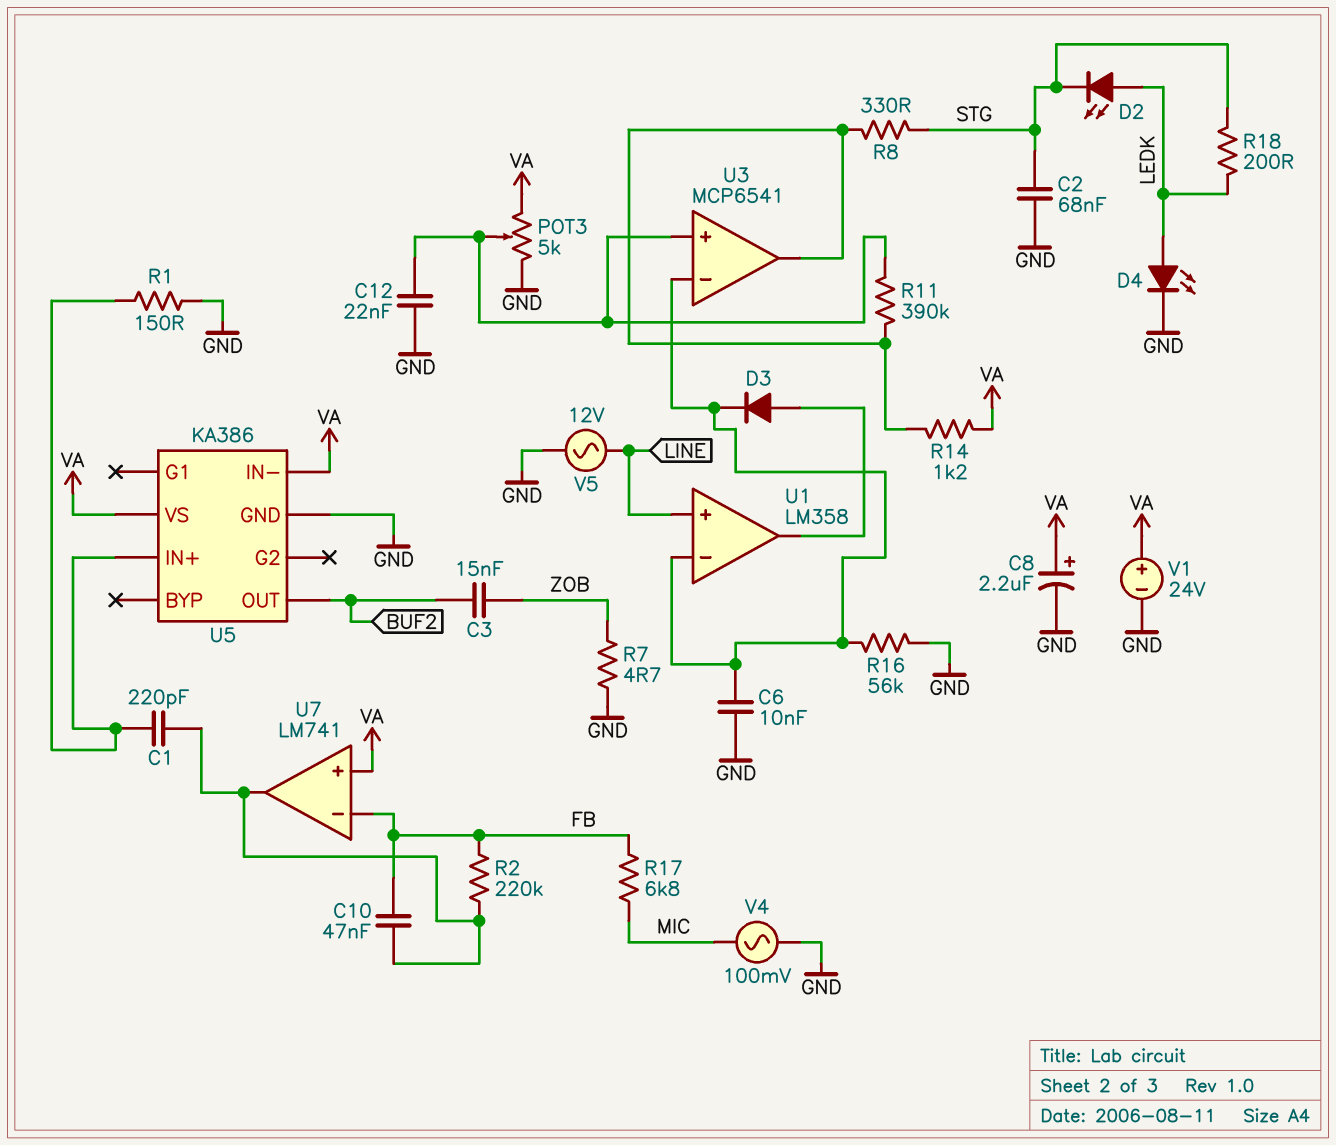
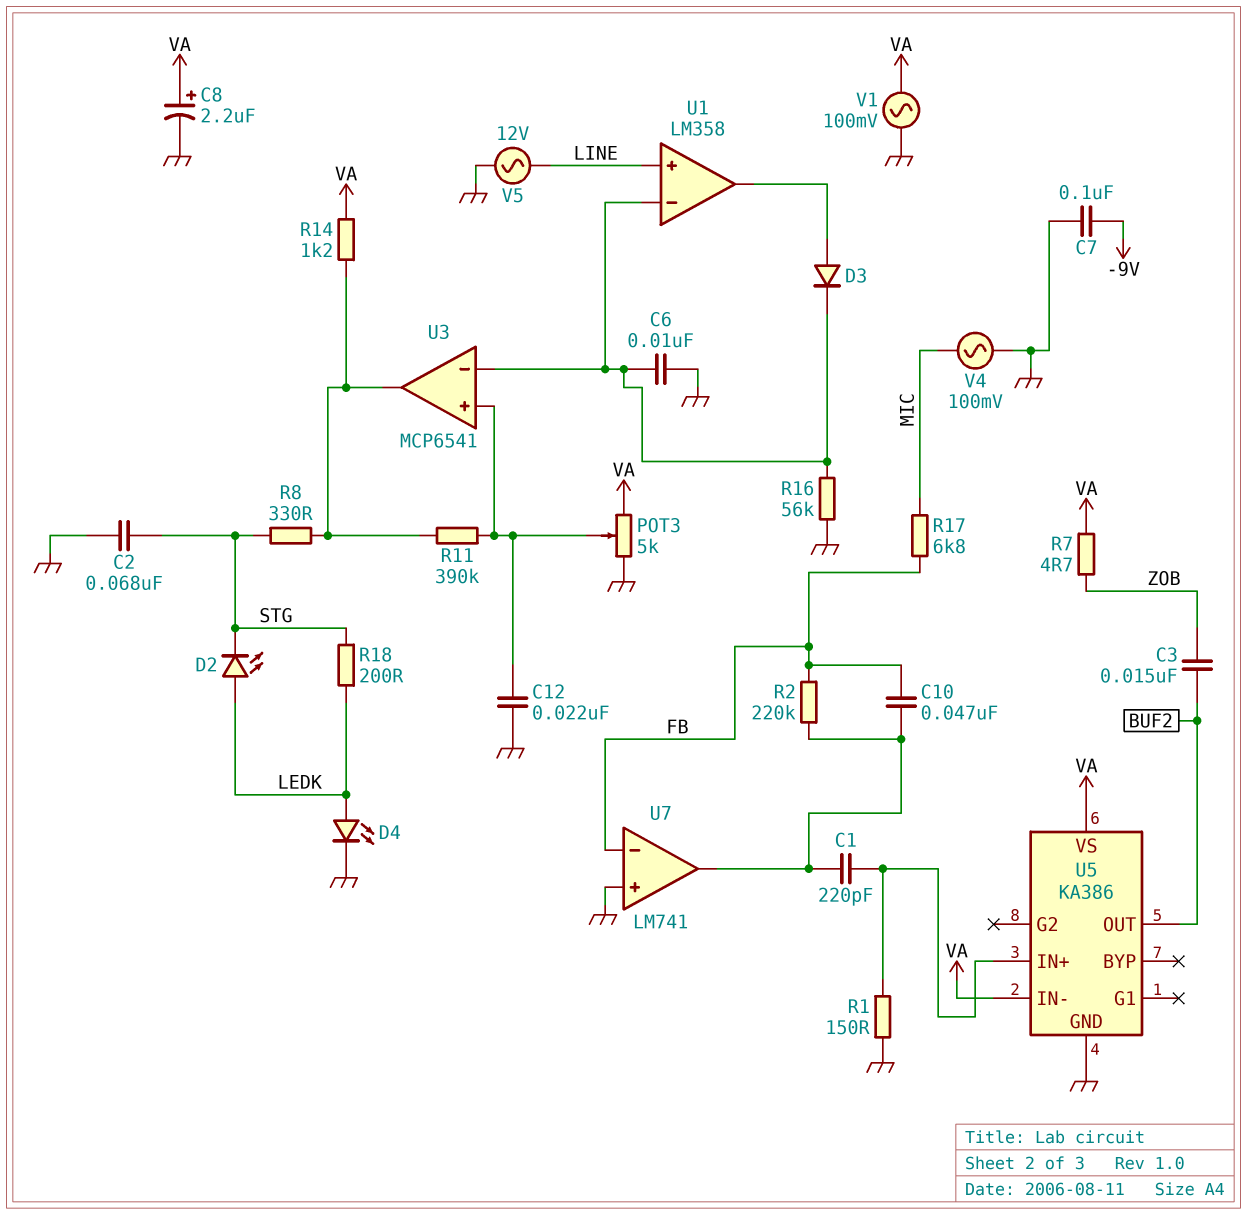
C7: none -> 100nF (-9V, GND)
R7: 4.7 (GND, ZOB) -> 4.7 (VA, ZOB)
U7 pin in+: VA -> GND
V1: 24V (plus VA, minus GND) -> AC 100mV (GND, VA)

